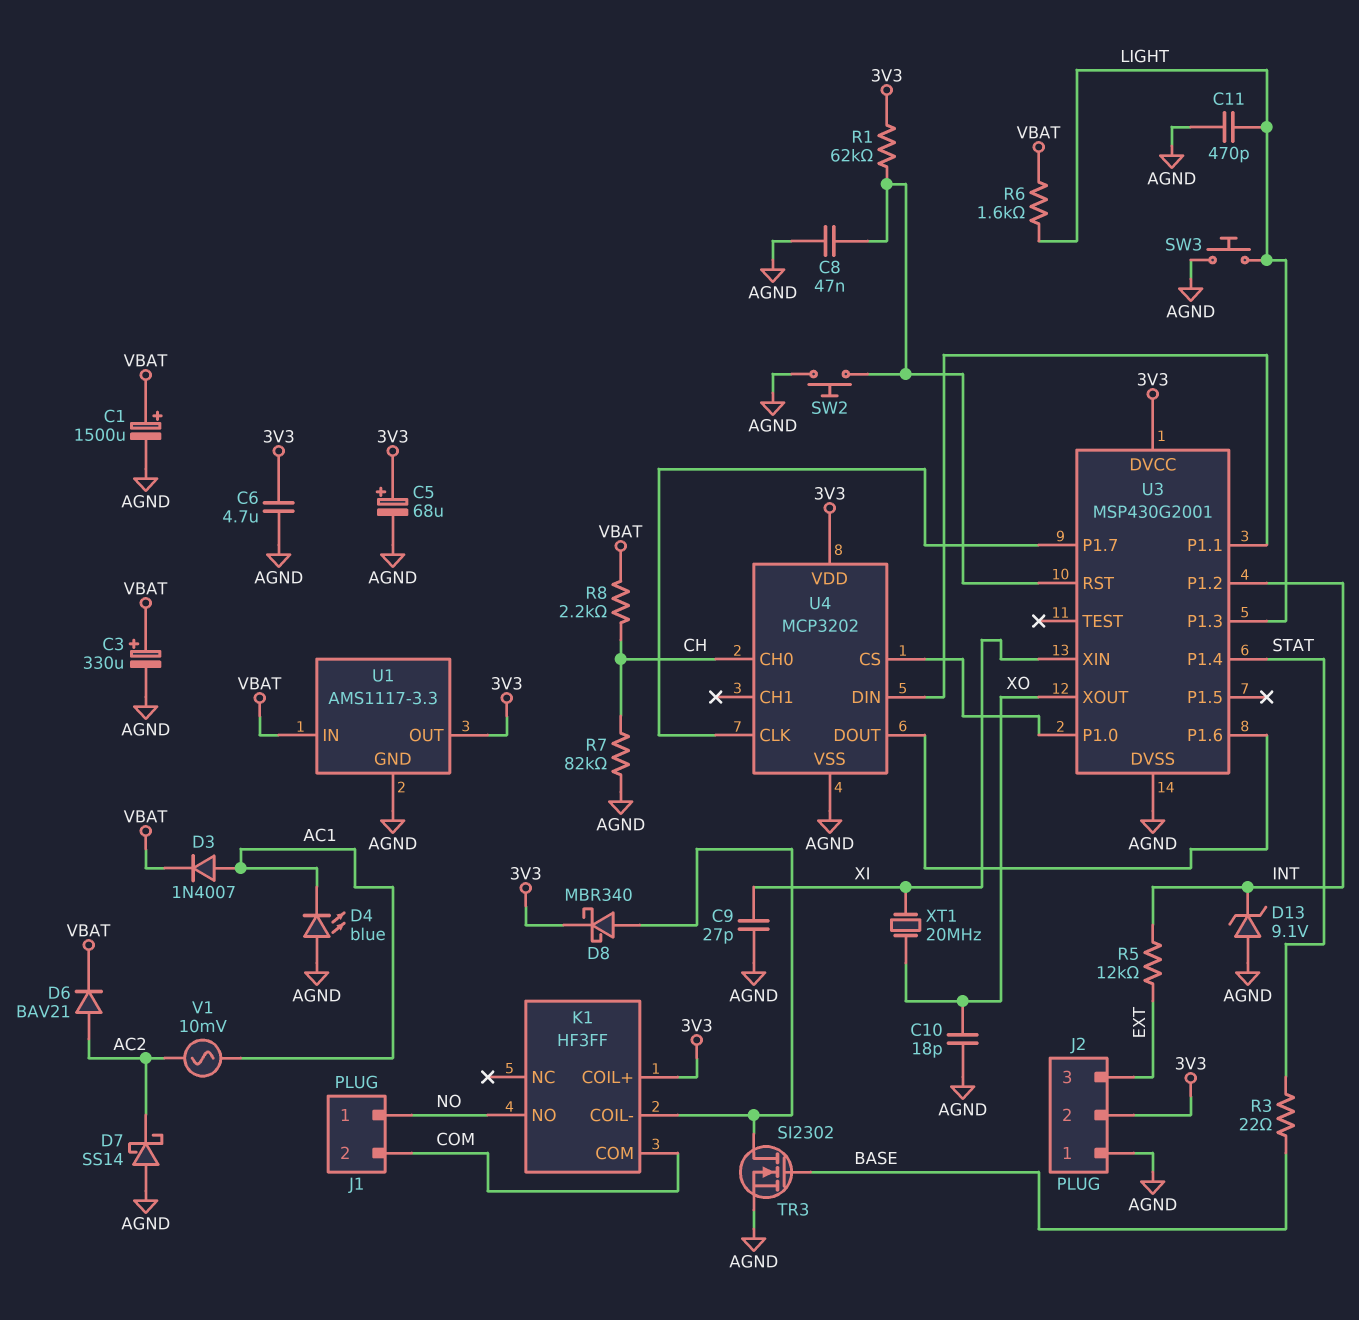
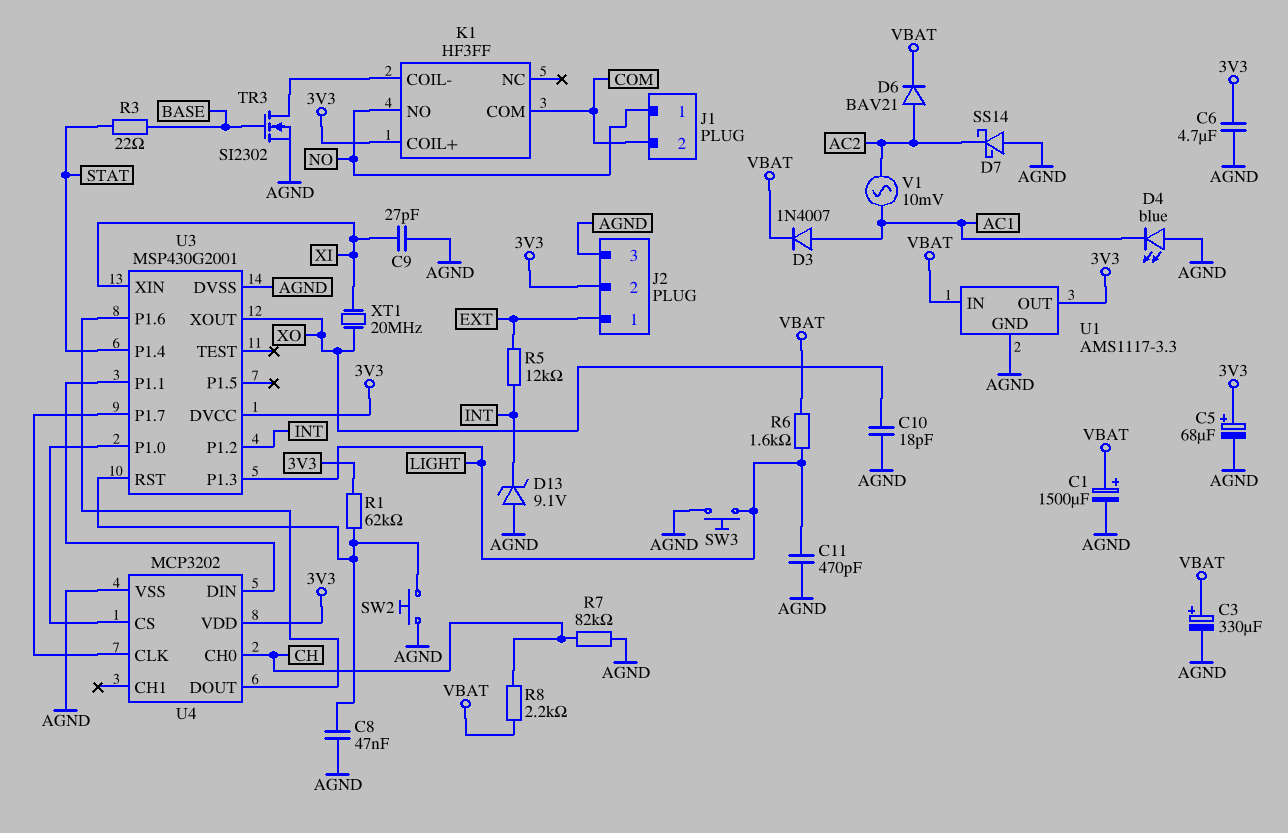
D8: schottky MBR340 (A K1/COIL-, K 3V3) -> none
J2 pin 1: AGND -> EXT
J2 pin 3: EXT -> AGND

